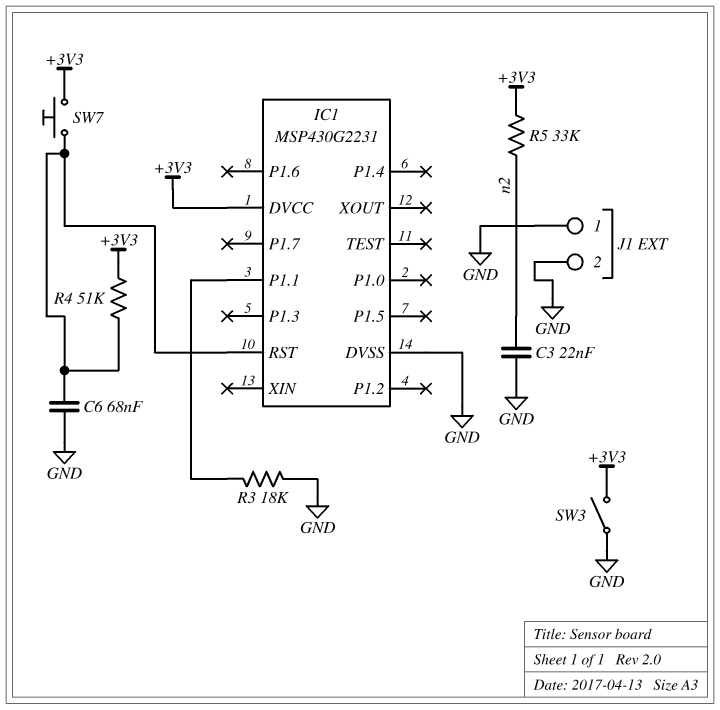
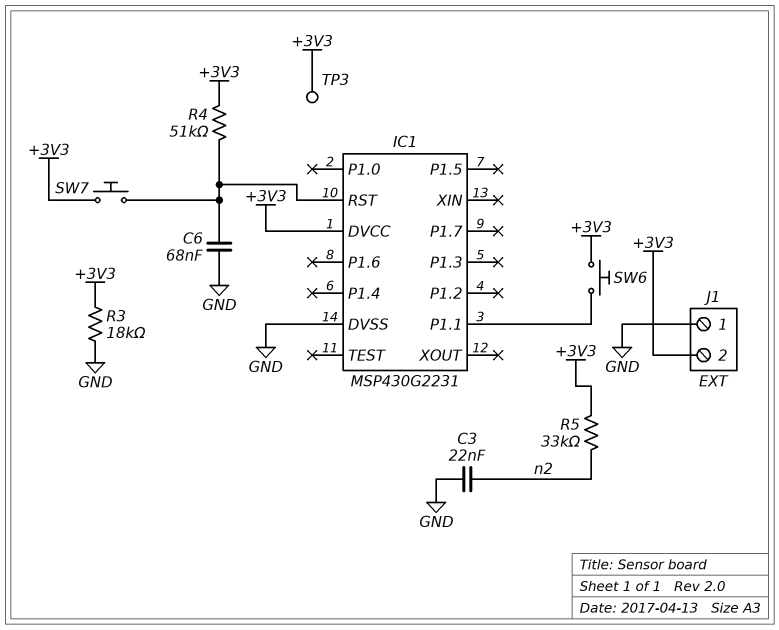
J1 pin 2: GND -> +3V3
R3: 18k (GND, IC1/P1.1) -> 18k (+3V3, GND)
SW3: switch (+3V3, GND) -> none
SW6: none -> button (+3V3, IC1/P1.1)
TP3: none -> test point (+3V3)

